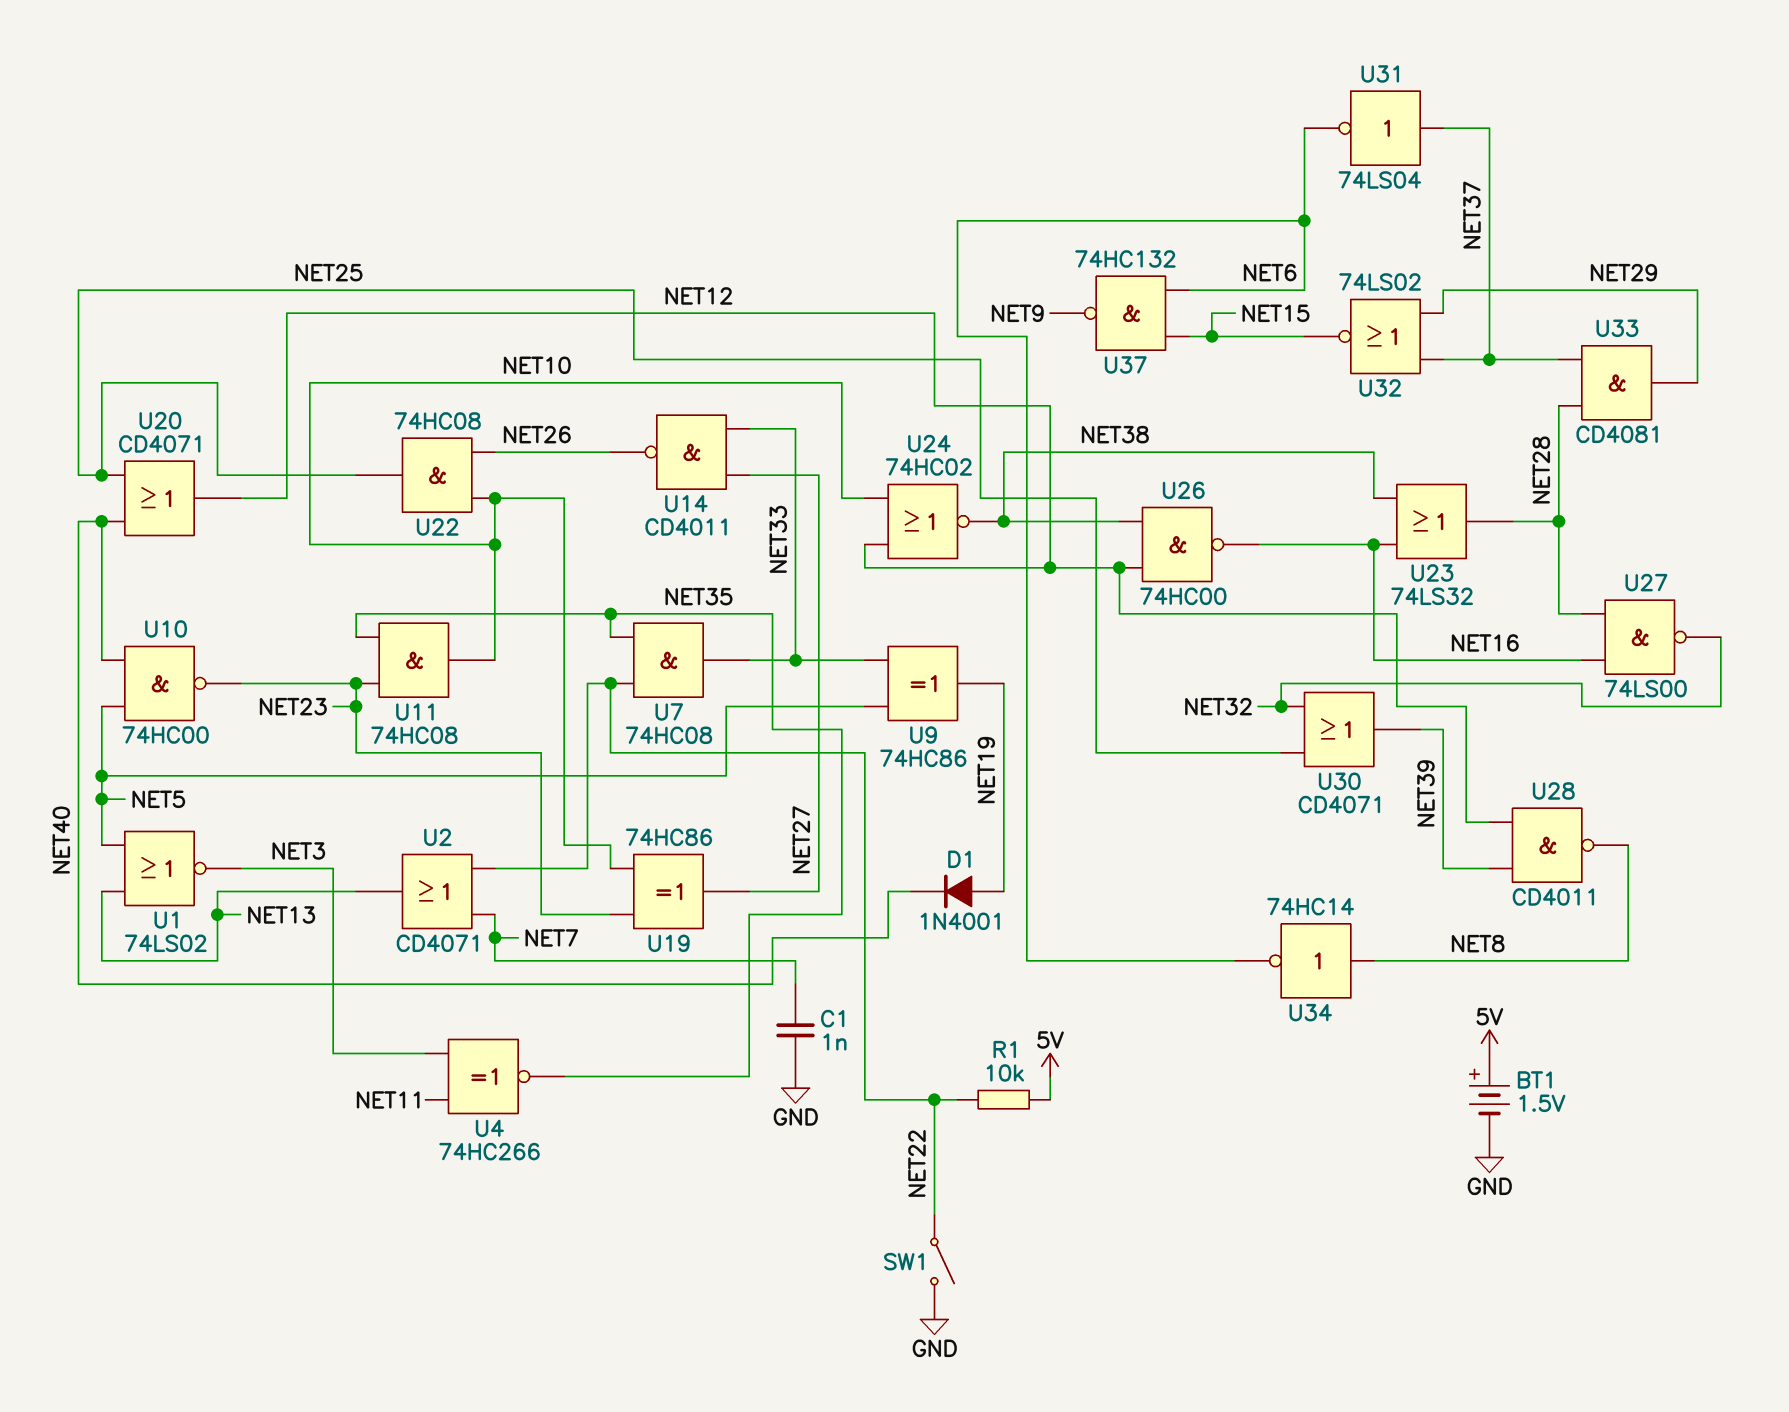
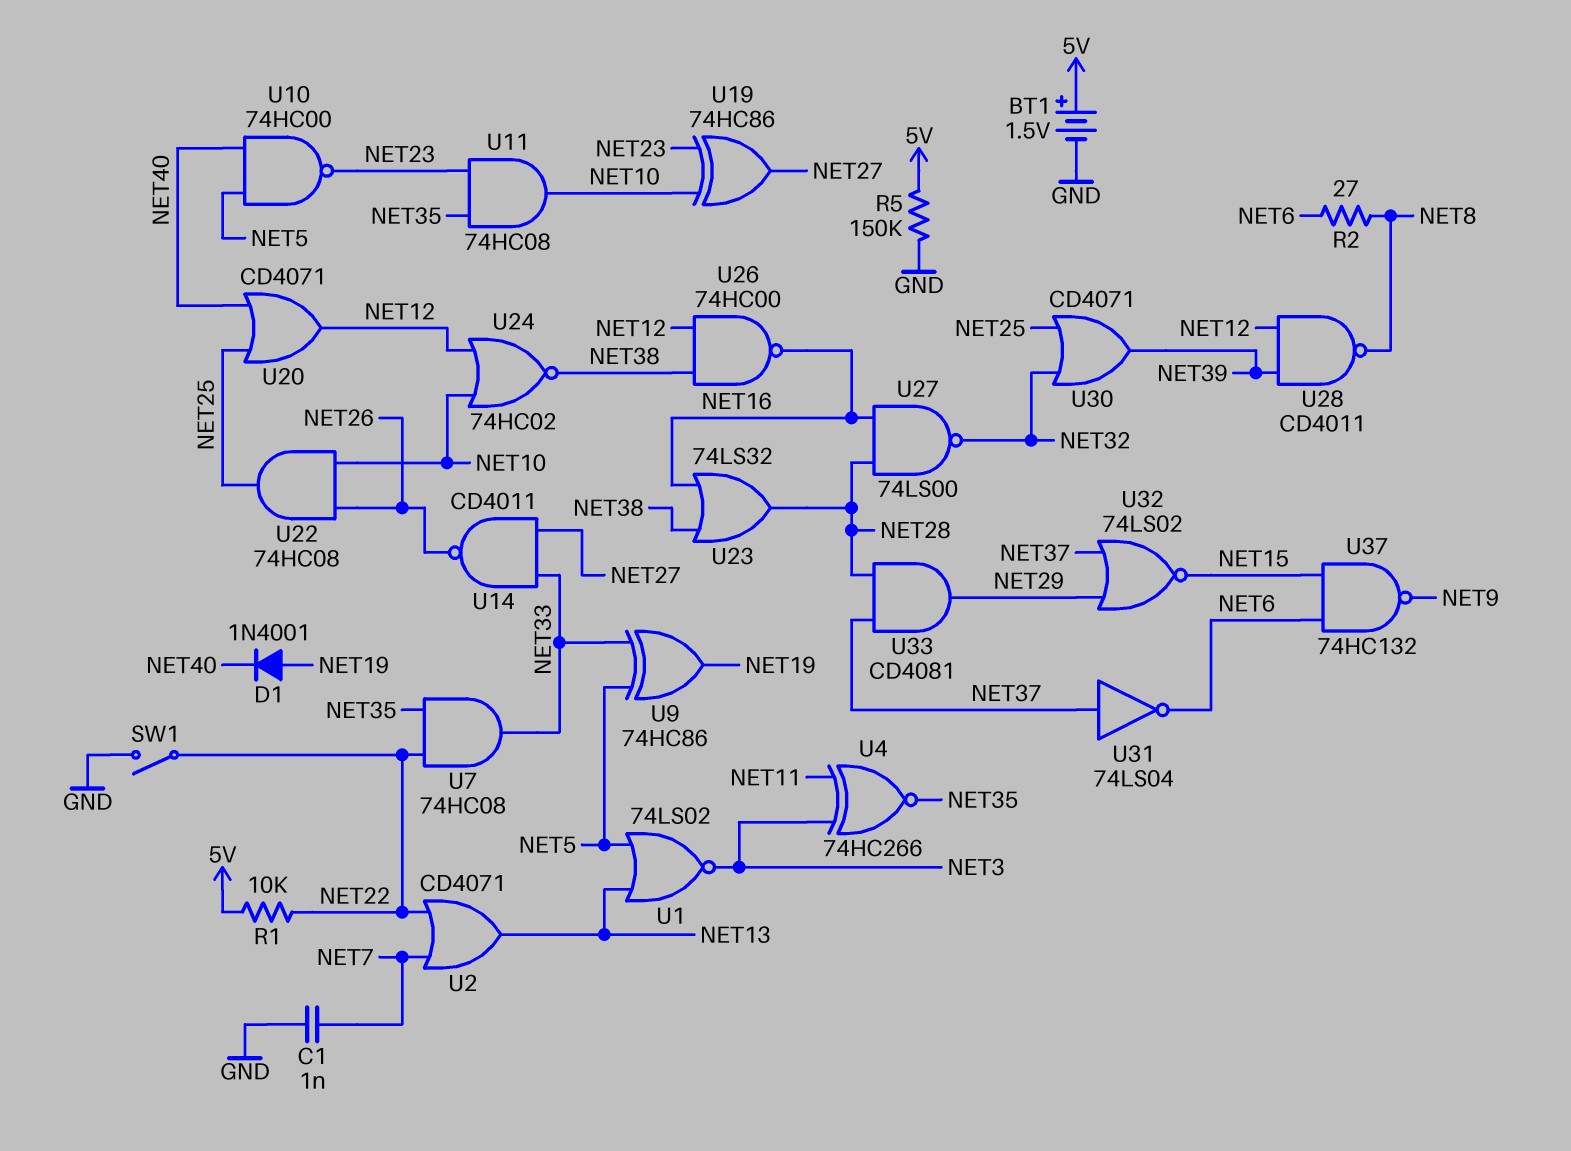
R2: none -> 27 (NET6, NET8)
R5: none -> 150k (5V, GND)
U34: NOT 74HC14 (in NET8, out NET6) -> none

